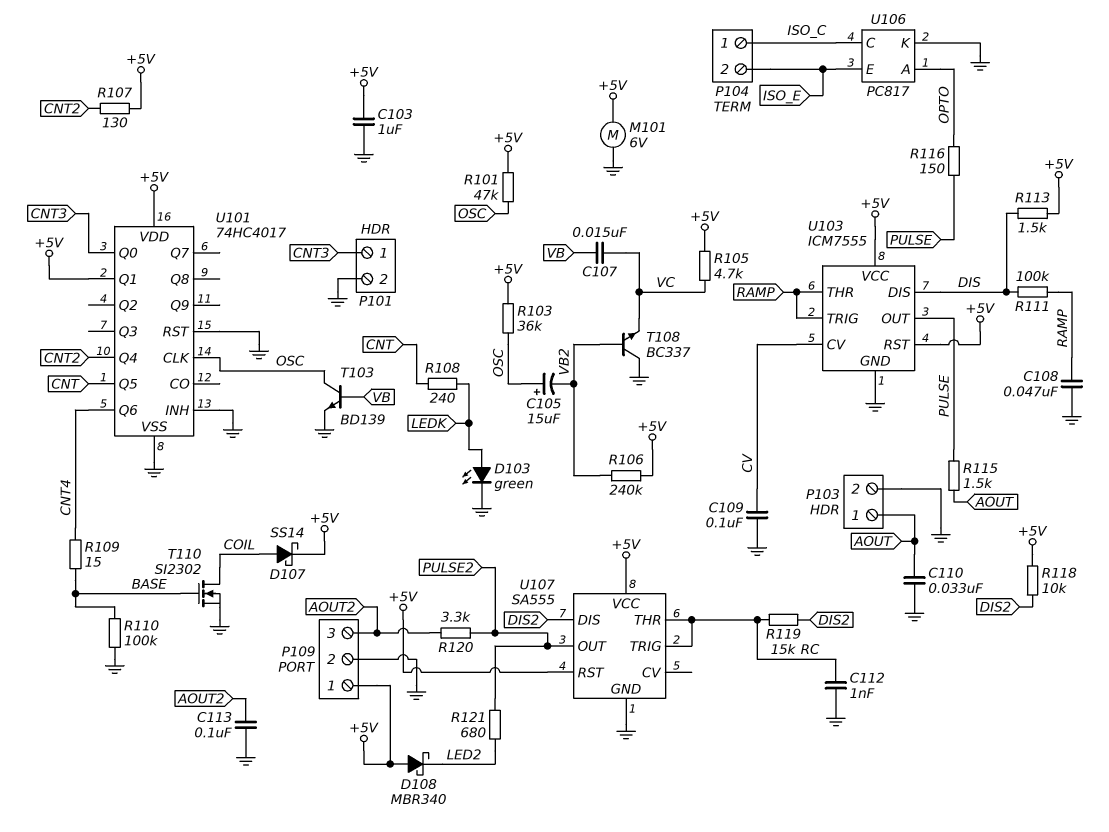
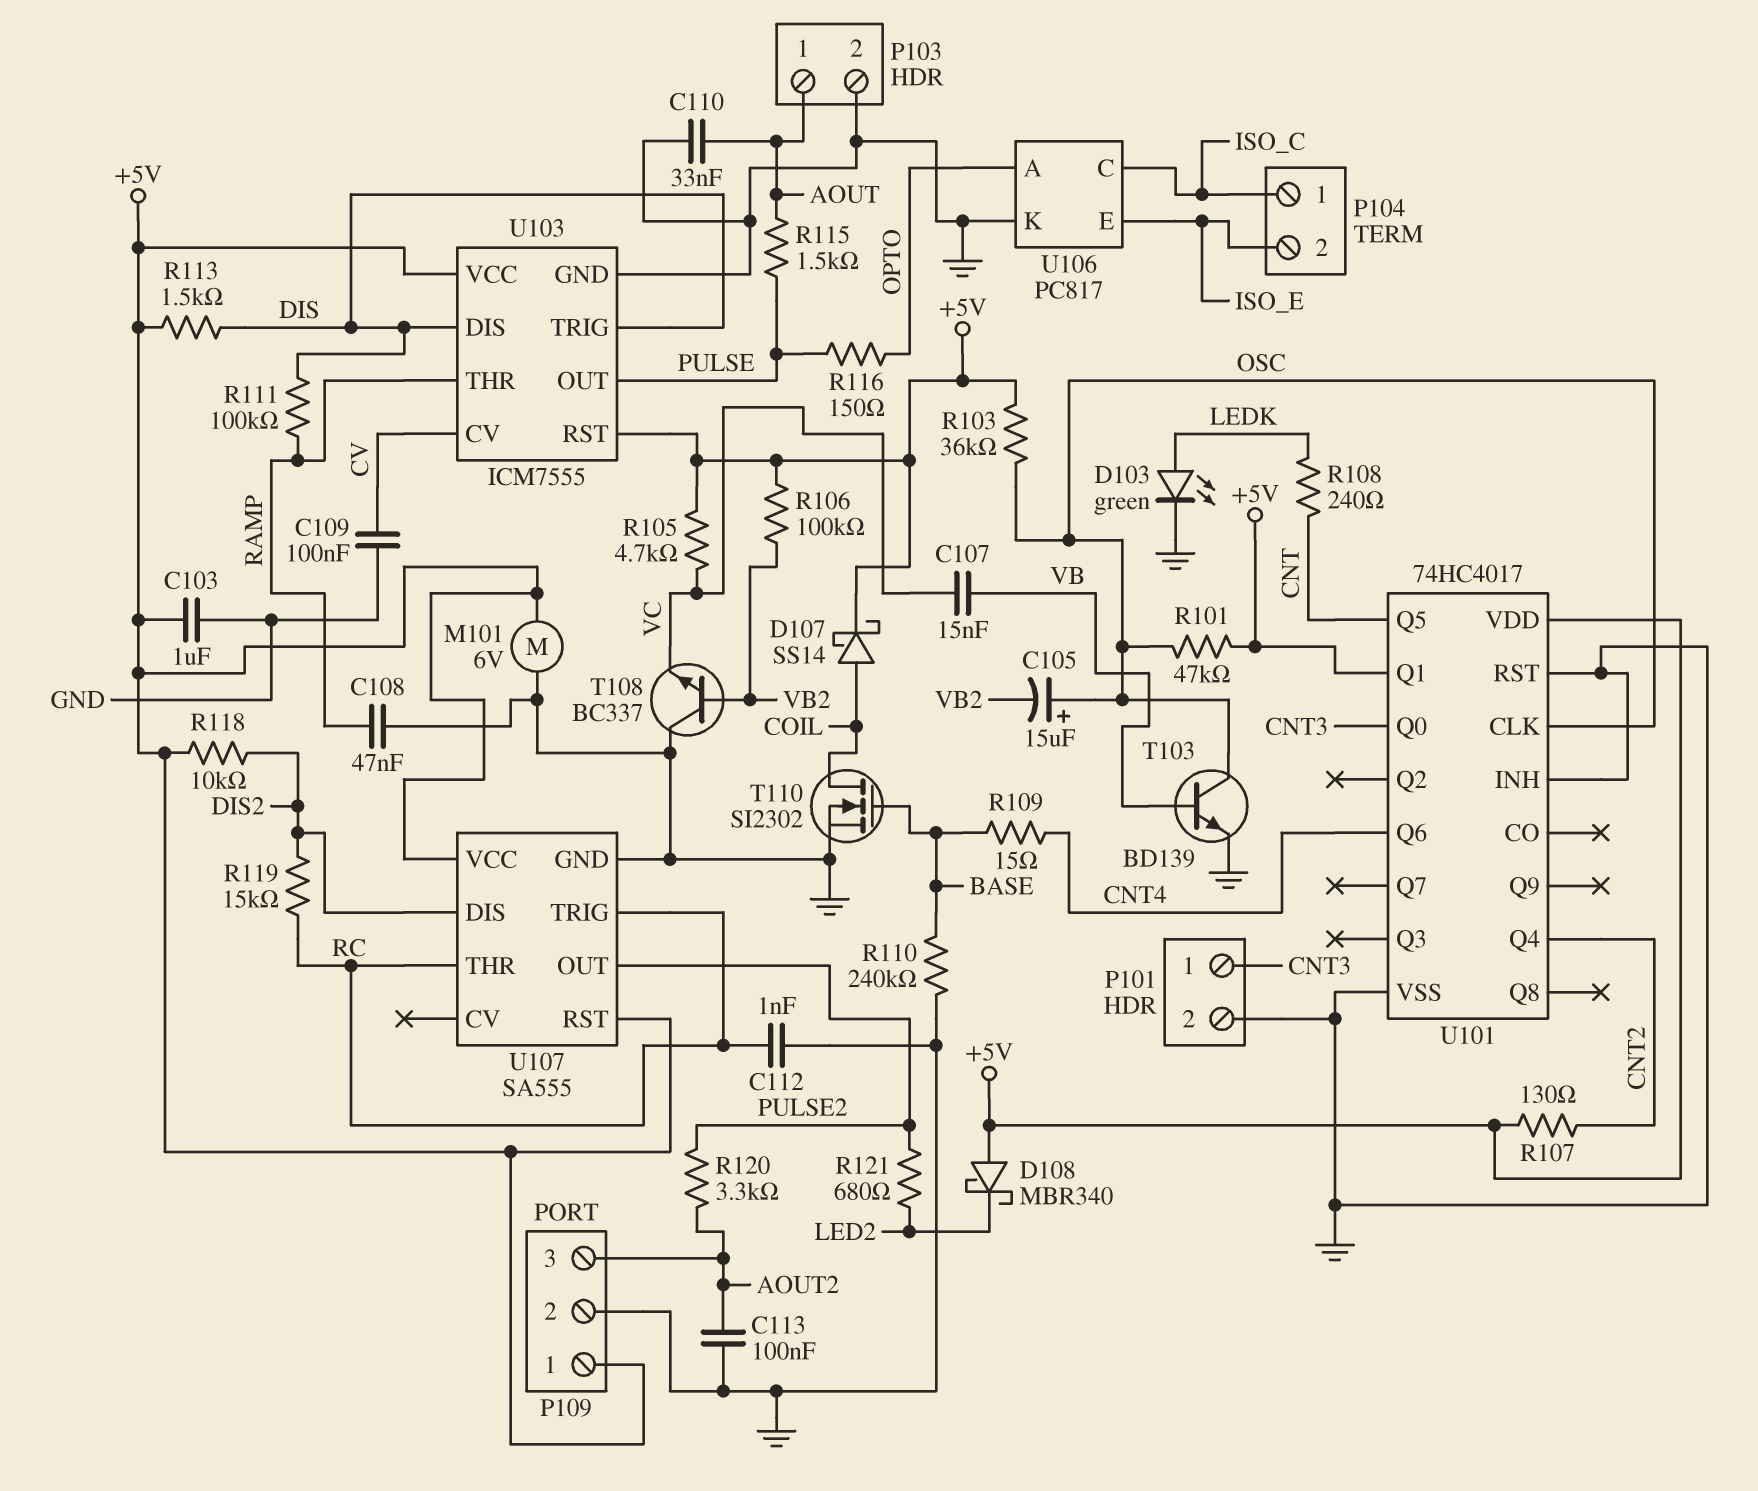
R106: 240k (+5V, VB2) -> 100k (+5V, VB2)
R110: 100k (BASE, GND) -> 240k (BASE, GND)
U103 pin TRIG: RAMP -> DIS

